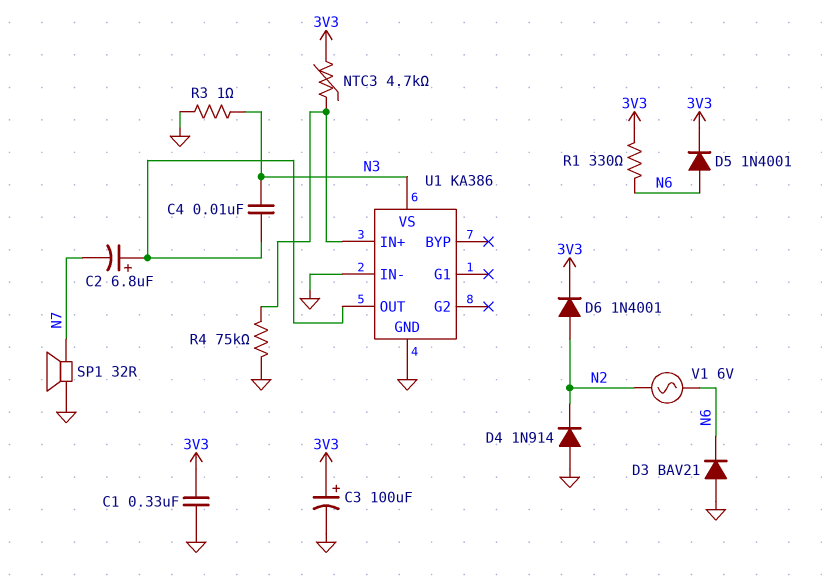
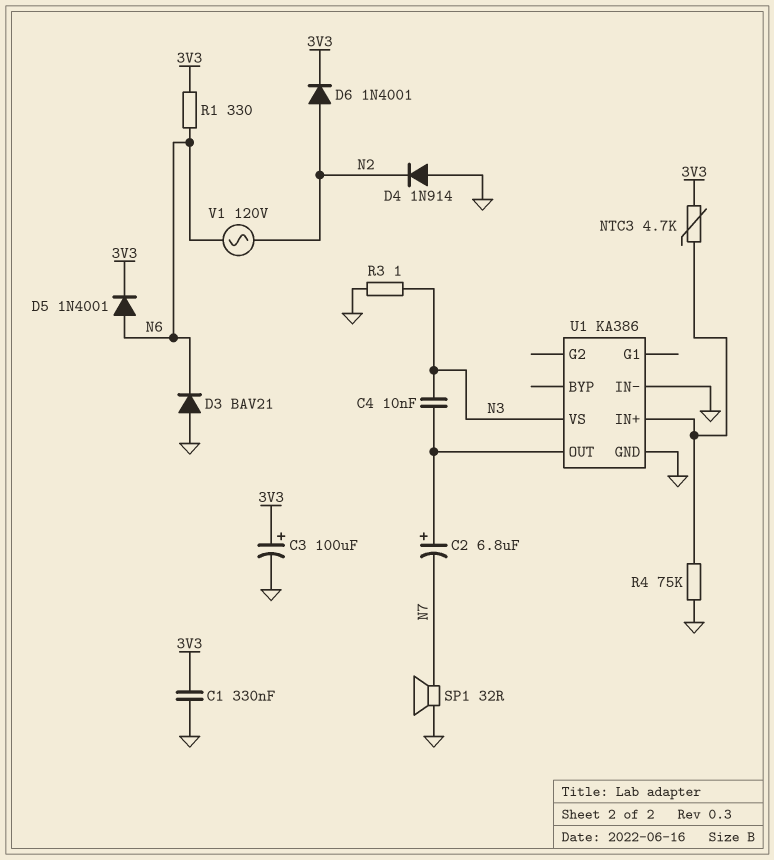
V1: AC 6V (N2, N6) -> AC 120V (N2, N6)

